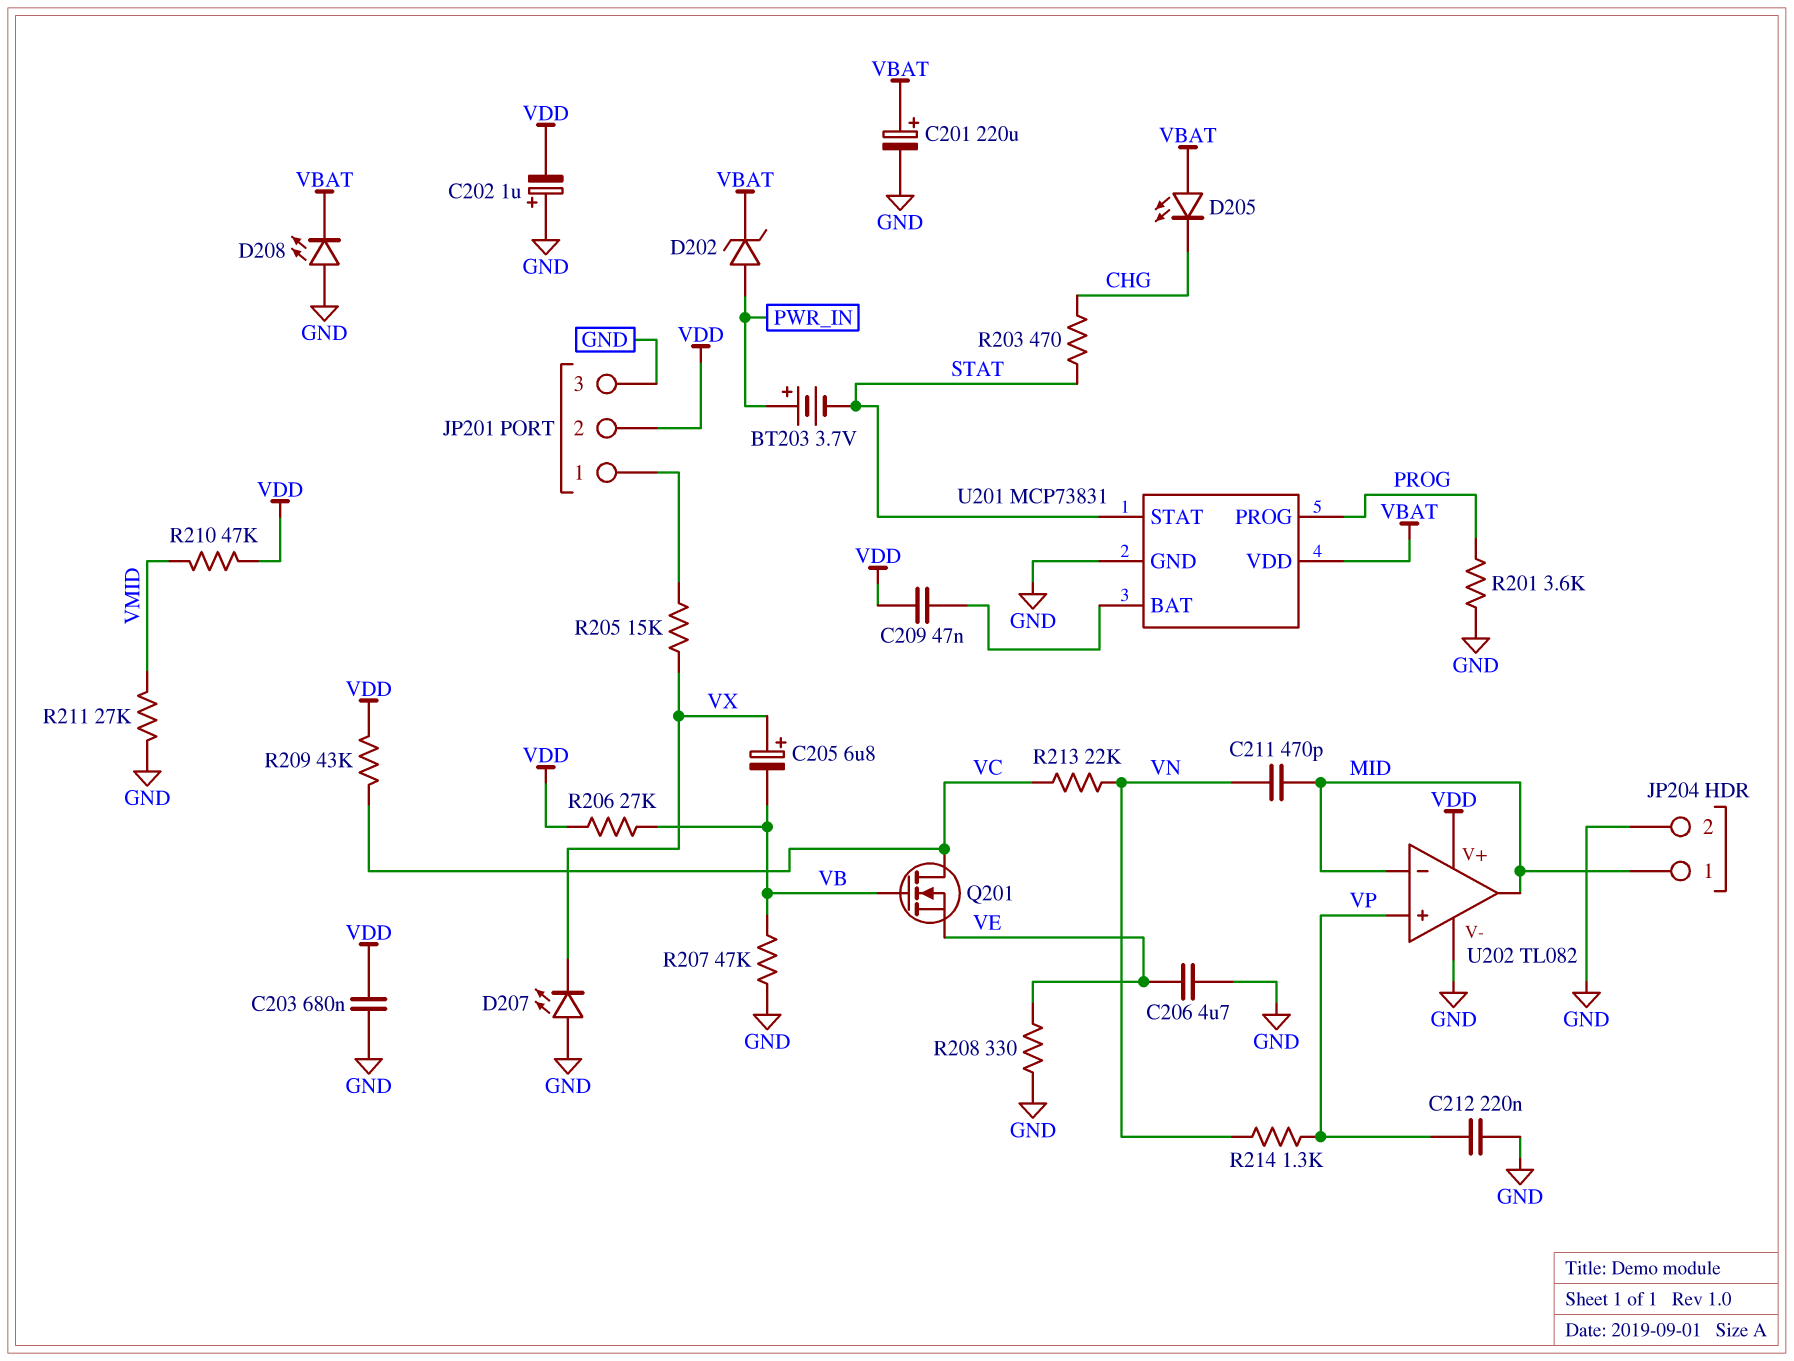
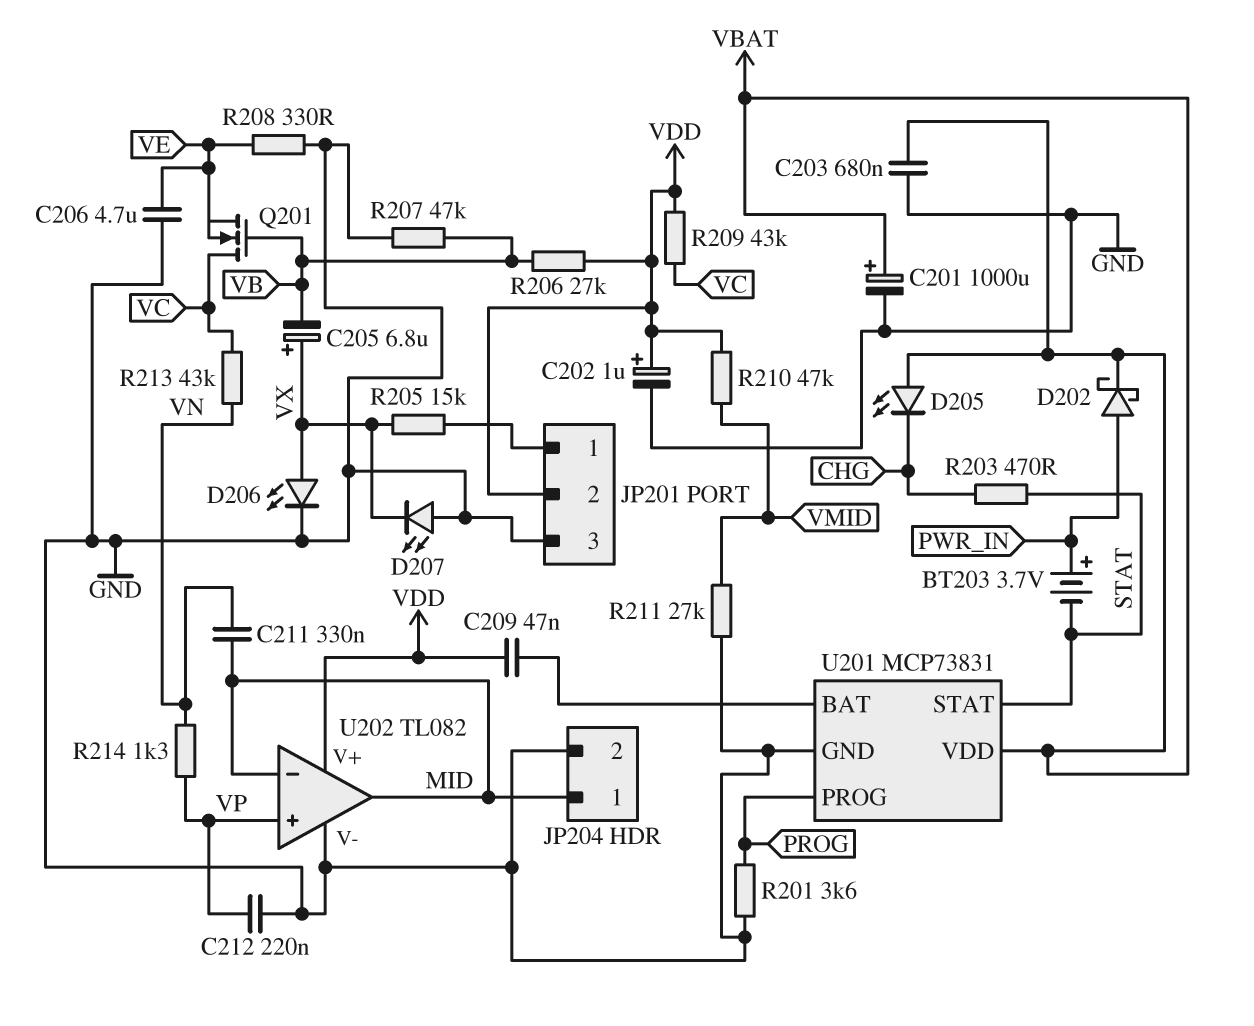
C201: 220uF (plus VBAT, minus GND) -> 1000uF (plus VBAT, minus GND)
C202: 1uF (plus GND, minus VDD) -> 1uF (plus VDD, minus GND)
C203: 680nF (GND, VDD) -> 680nF (GND, VBAT)
C211: 470pF (MID, VN) -> 330nF (MID, VN)
D202: zener (A PWR_IN, K VBAT) -> schottky (A PWR_IN, K VBAT)
D206: none -> LED (A VX, K GND)
D208: LED (A GND, K VBAT) -> none
R213: 22k (VC, VN) -> 43k (VC, VN)

